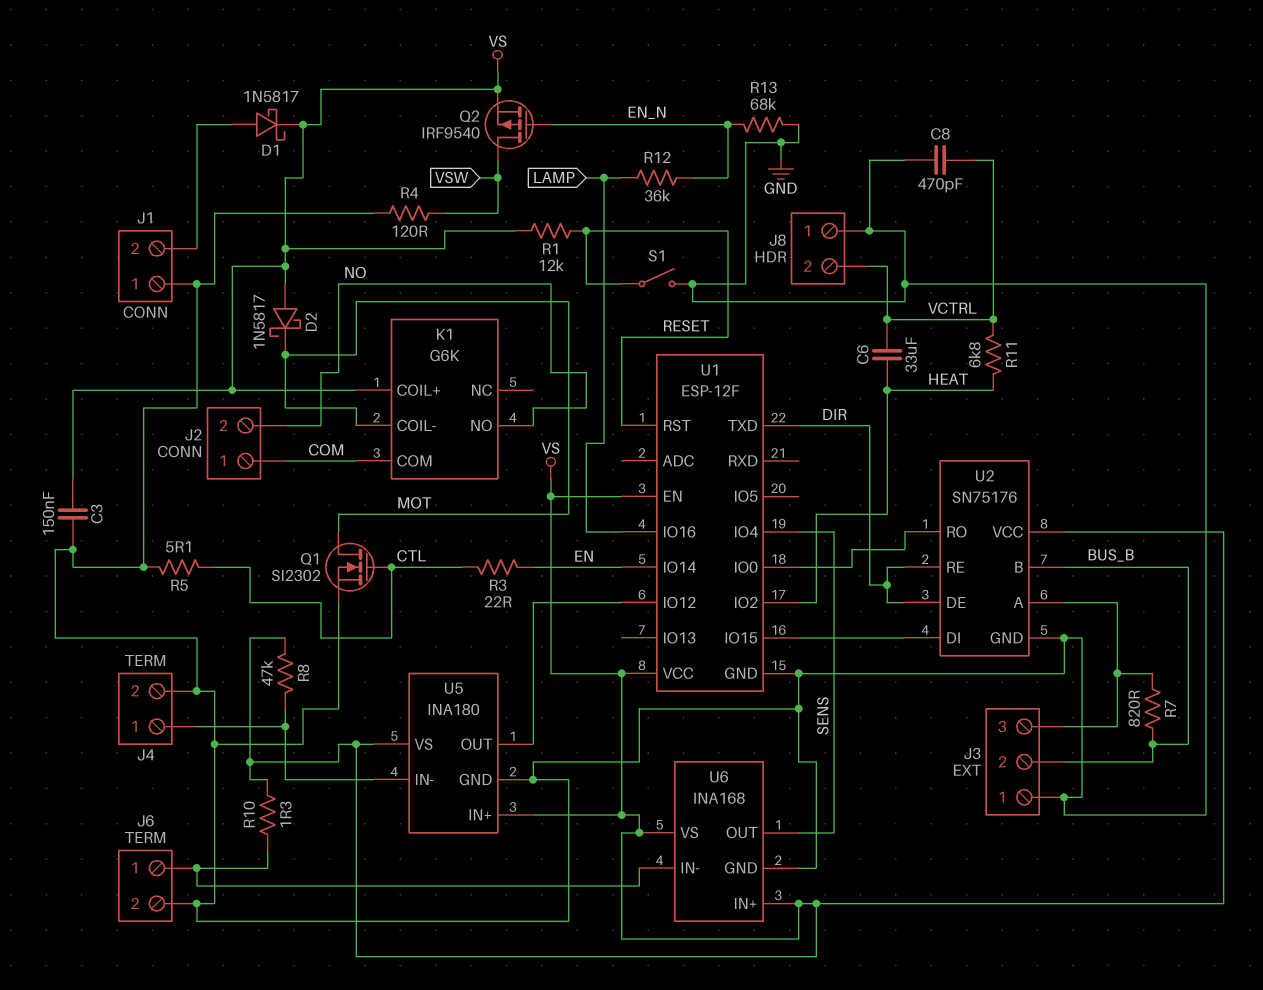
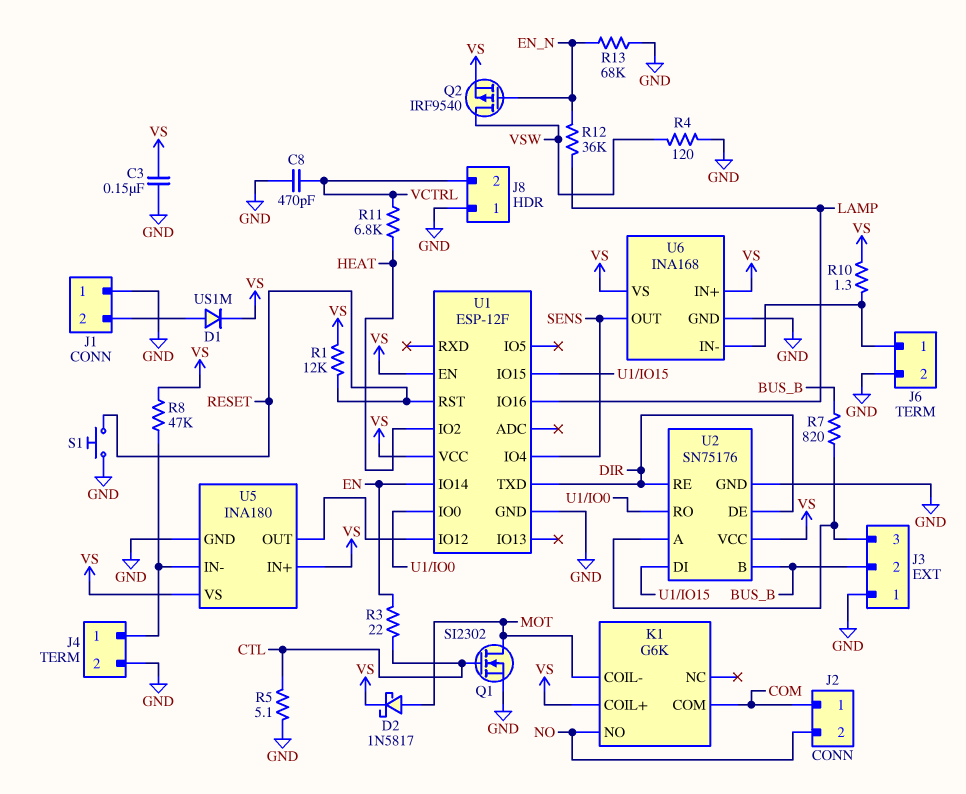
C6: 33uF (HEAT, VCTRL) -> none
D1: schottky 1N5817 (A J1/2, K VS) -> diode US1M (A J1/2, K VS)
D2: schottky 1N5817 (A VS, K MOT) -> schottky 1N5817 (A MOT, K VS)
S1: switch (GND, RESET) -> button (GND, RESET)

